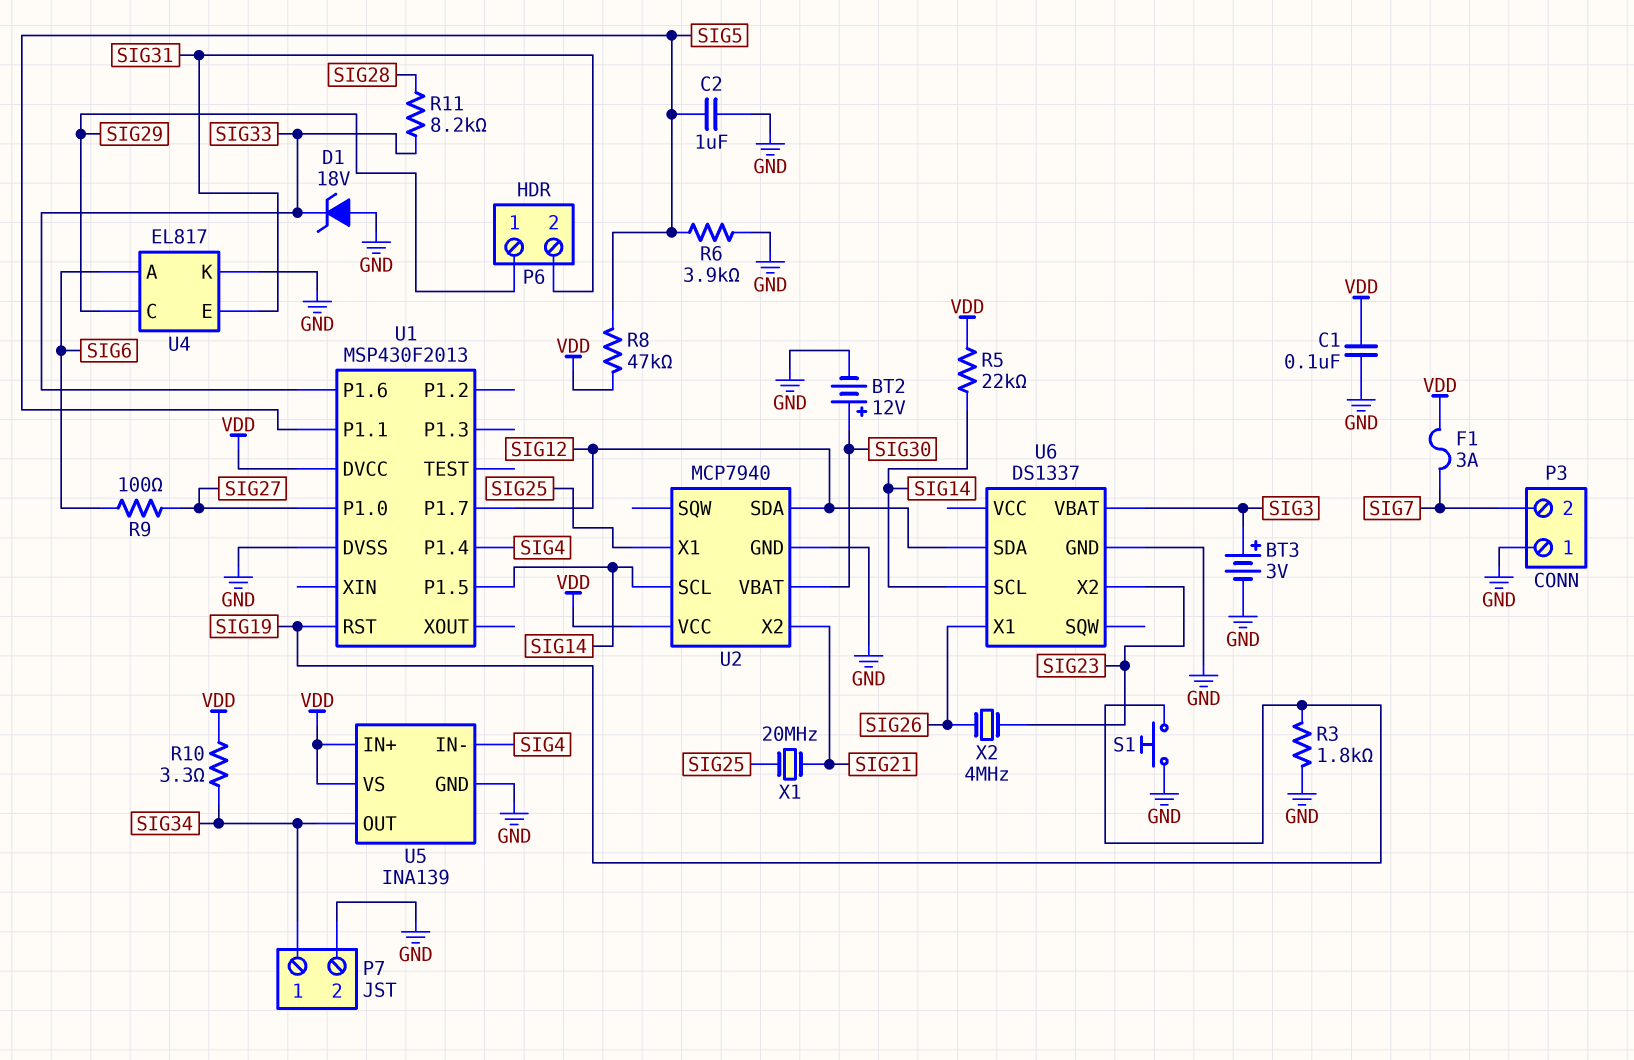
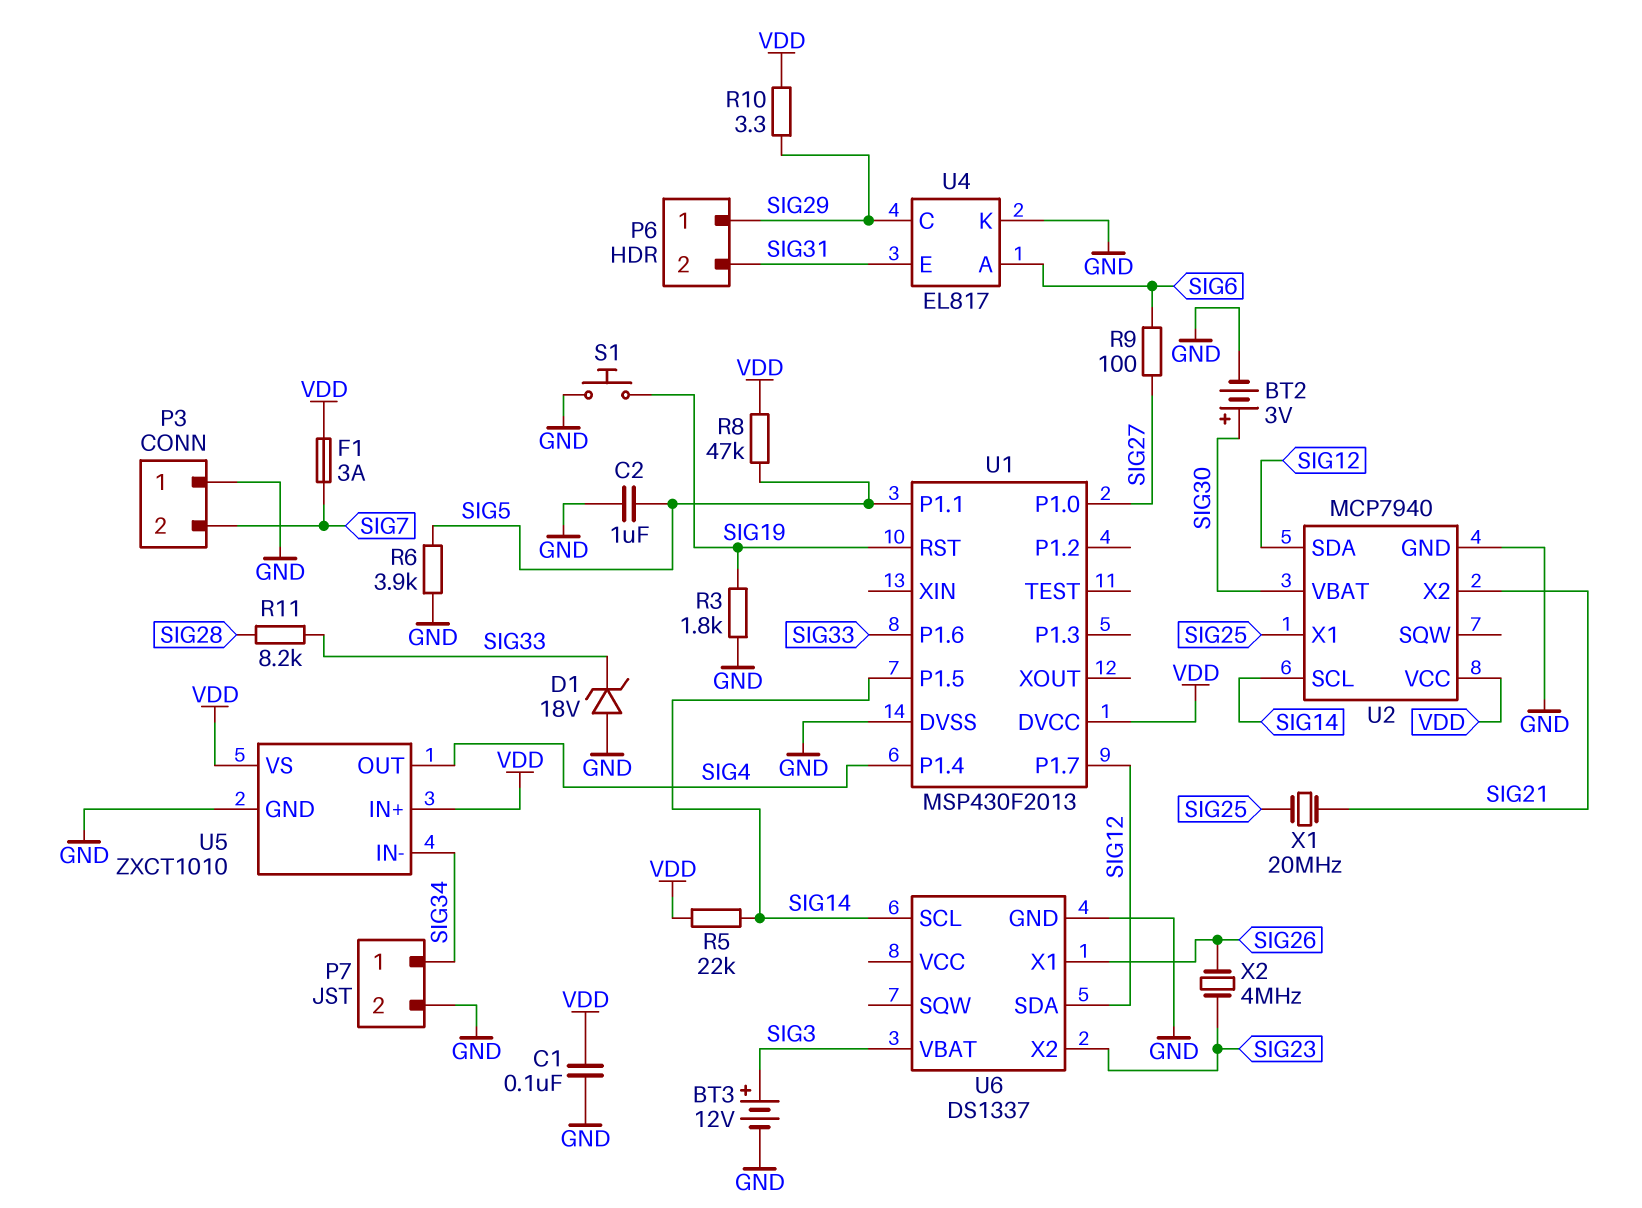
BT2: 12V (plus SIG30, minus GND) -> 3V (plus SIG30, minus GND)
BT3: 3V (plus SIG3, minus GND) -> 12V (plus SIG3, minus GND)
R10: 3.3 (SIG34, VDD) -> 3.3 (SIG29, VDD)
U5: INA139 -> ZXCT1010
U5 pin IN-: SIG4 -> SIG34
U5 pin OUT: SIG34 -> SIG4

